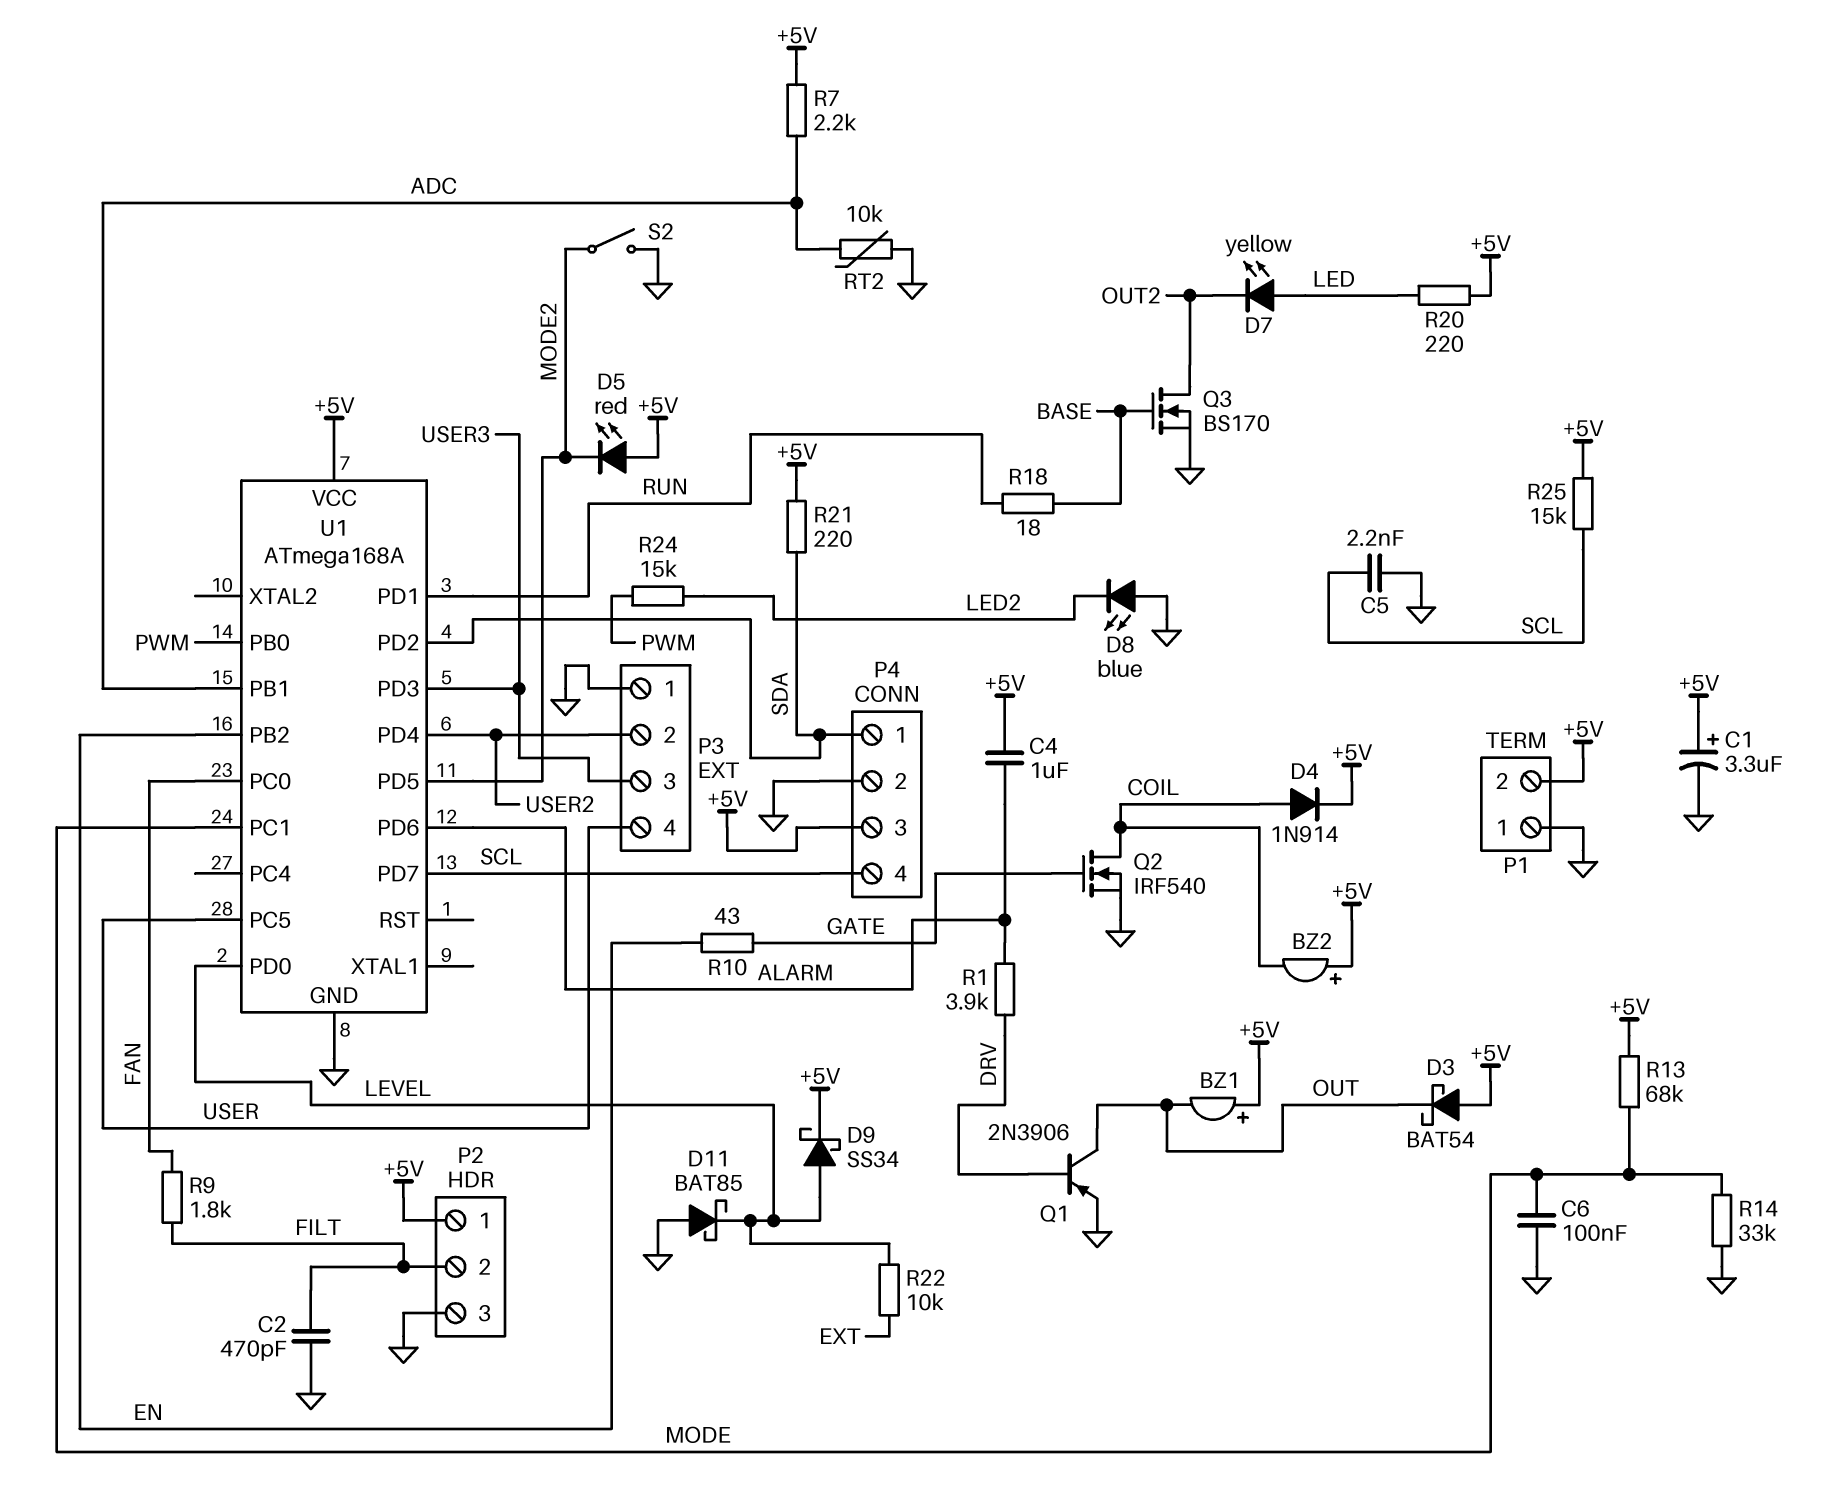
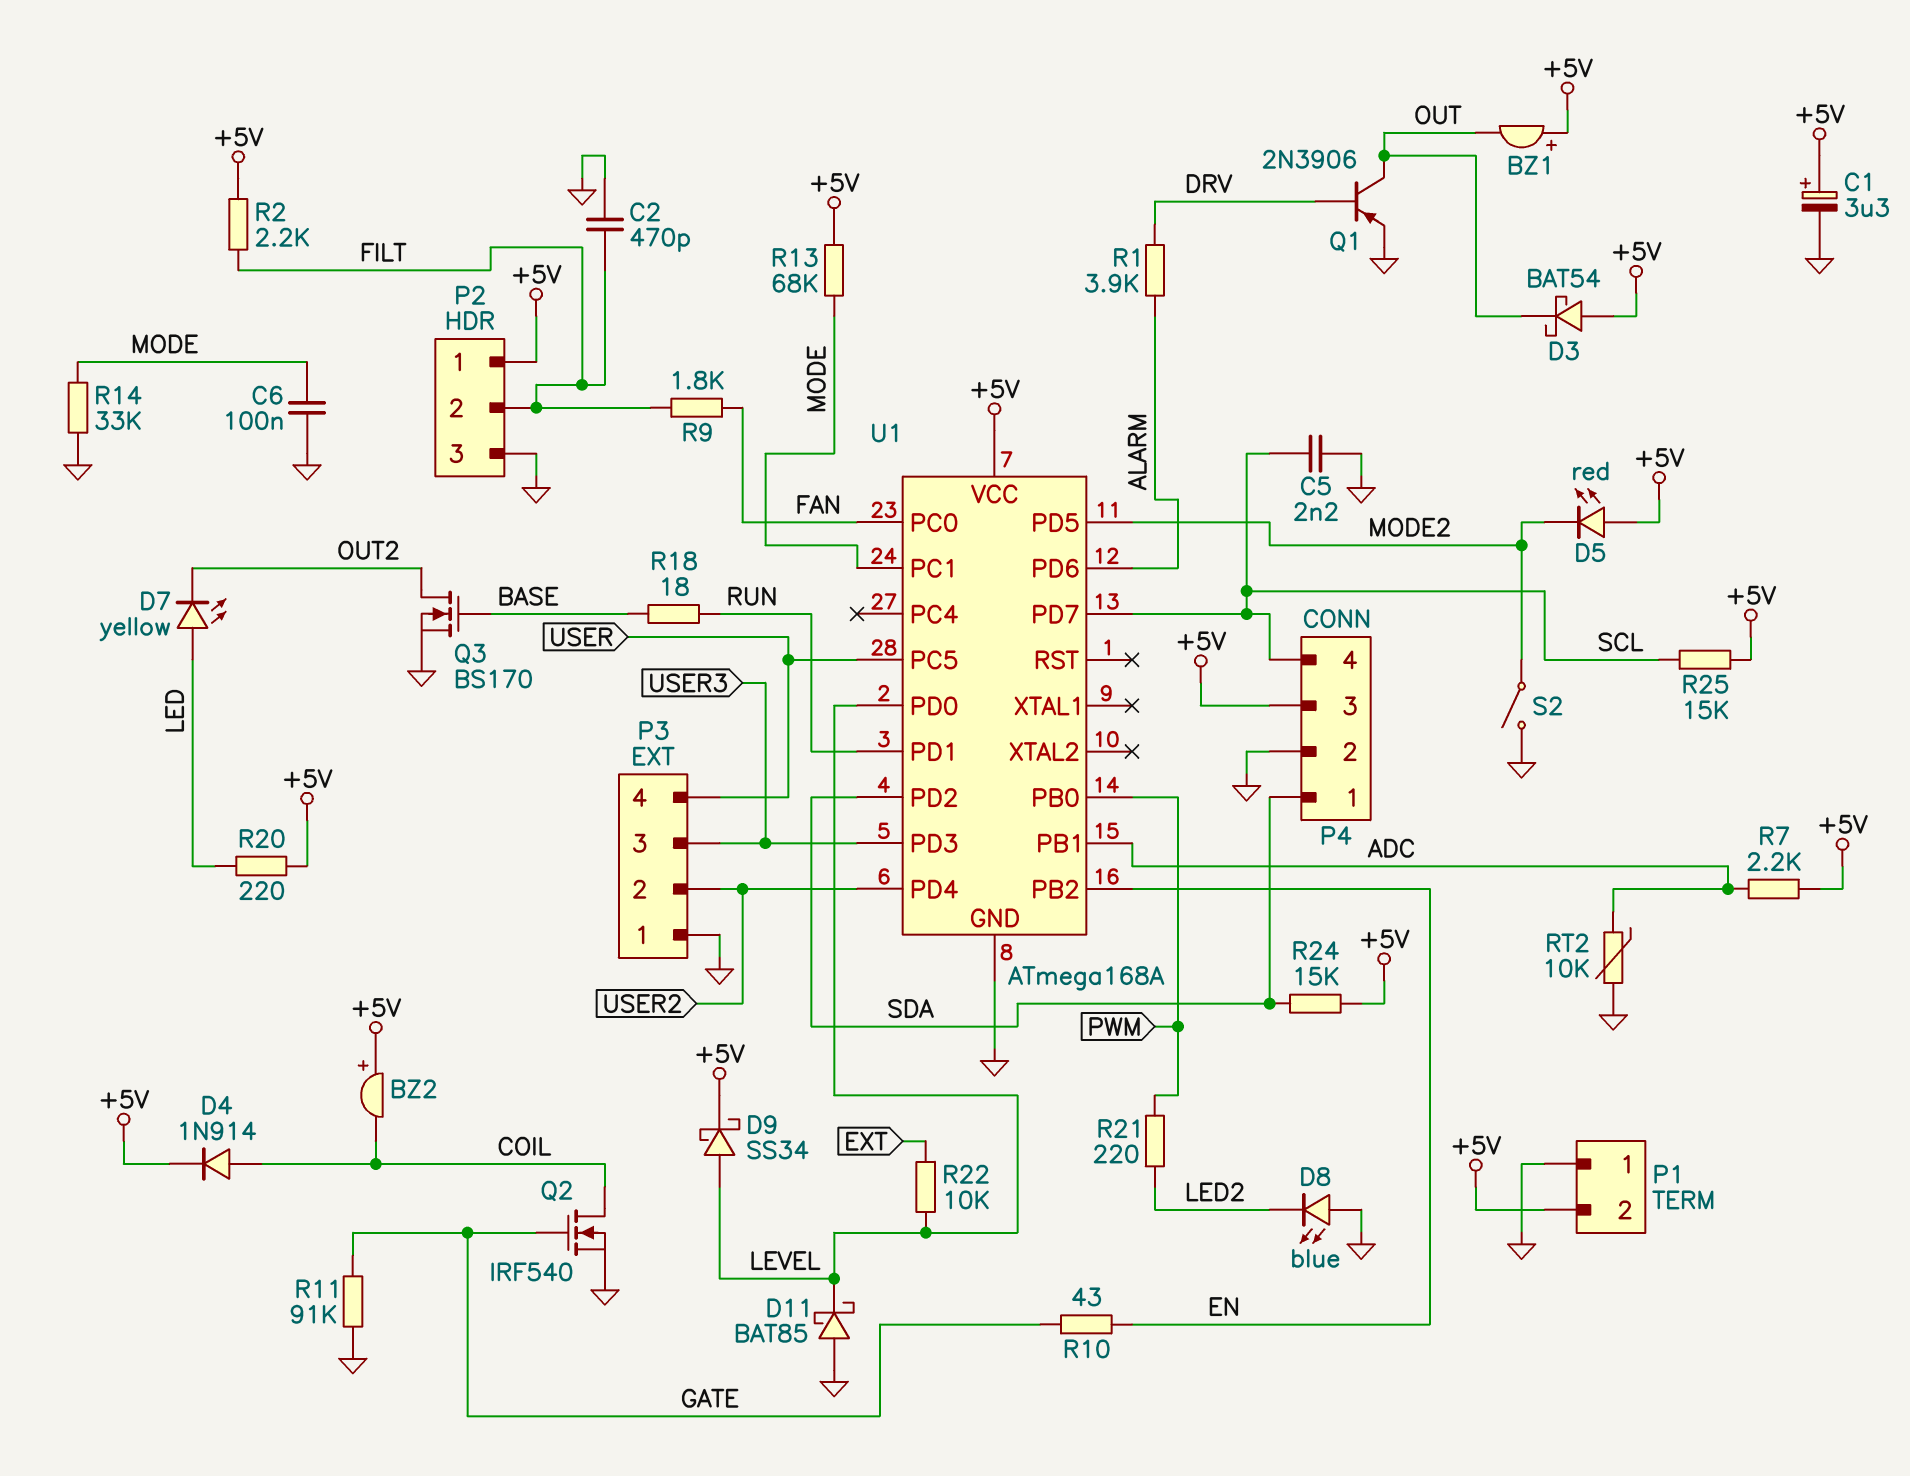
C4: 1uF (+5V, ALARM) -> none
R2: none -> 2.2k (+5V, FILT)
R11: none -> 91k (GATE, GND)
R21: 220 (+5V, SDA) -> 220 (LED2, PWM)
R24: 15k (LED2, PWM) -> 15k (+5V, SDA)

